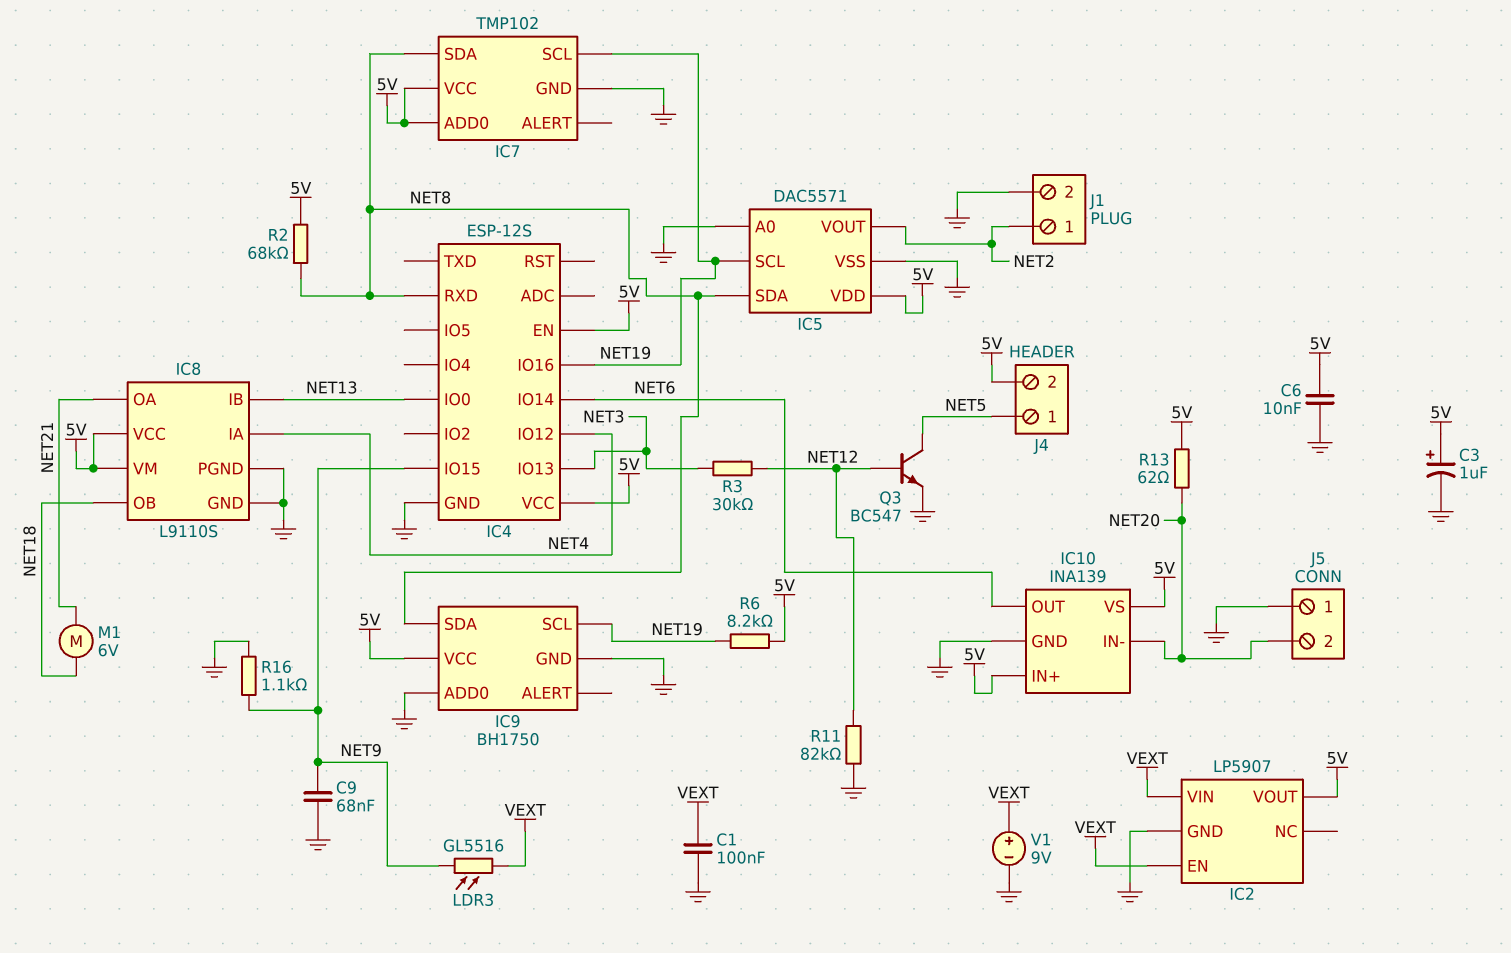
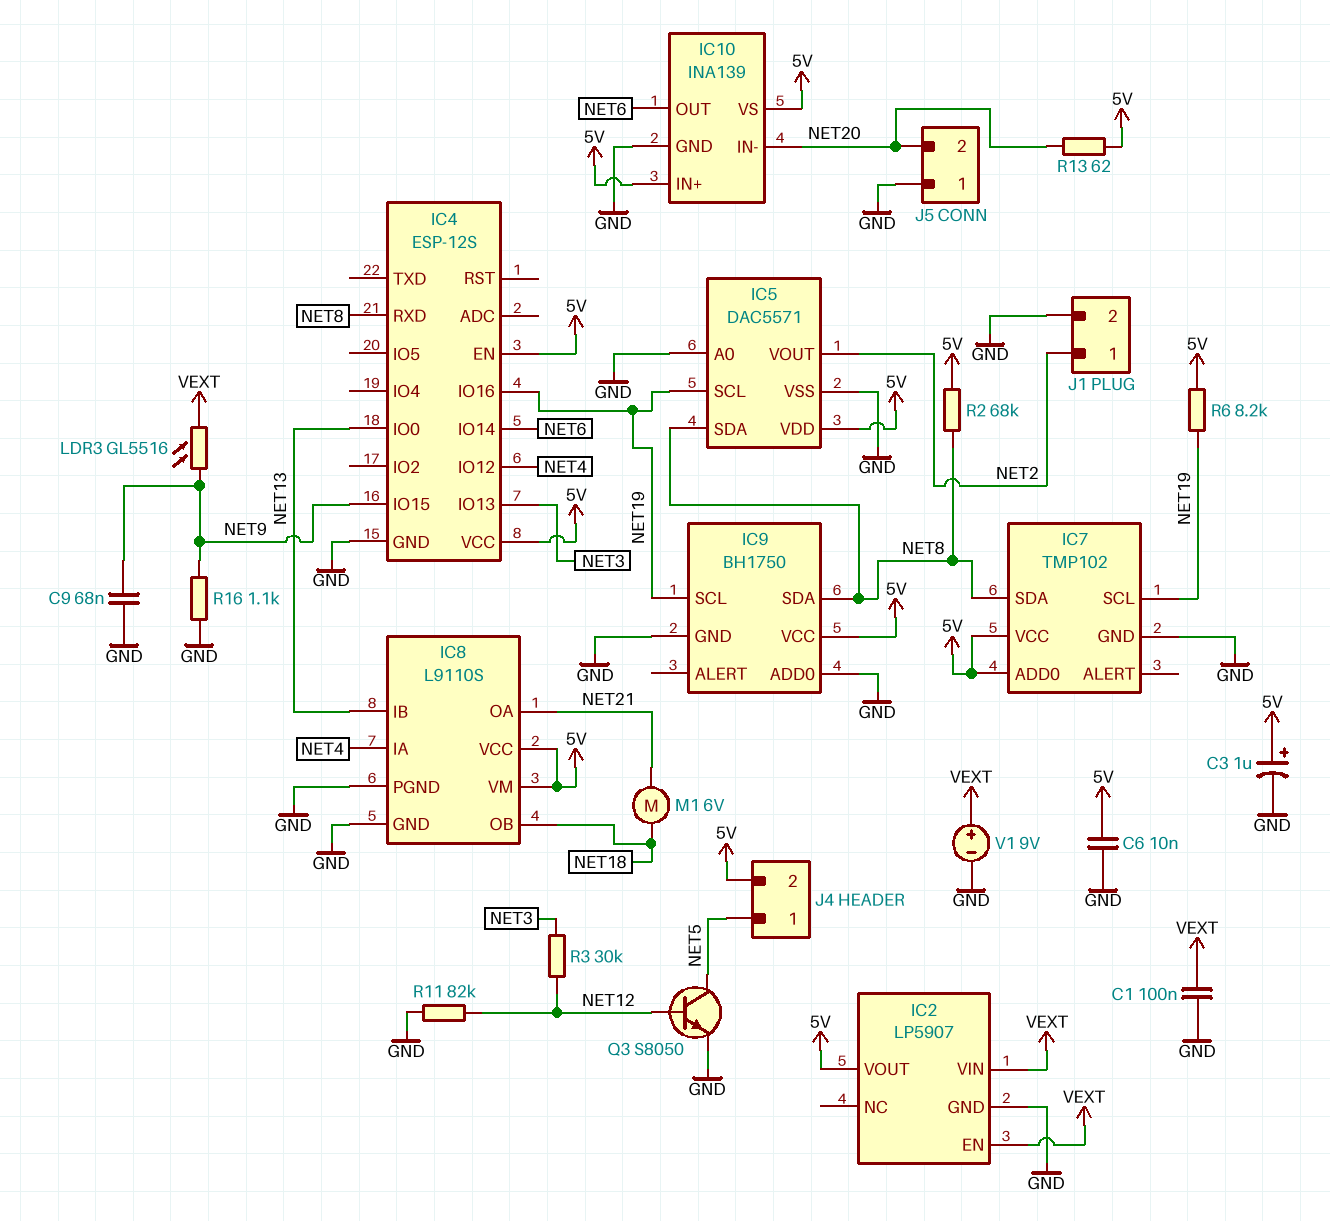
Q3: NPN BC547 (B NET12, C NET5, E GND) -> NPN S8050 (B NET12, C NET5, E GND)

